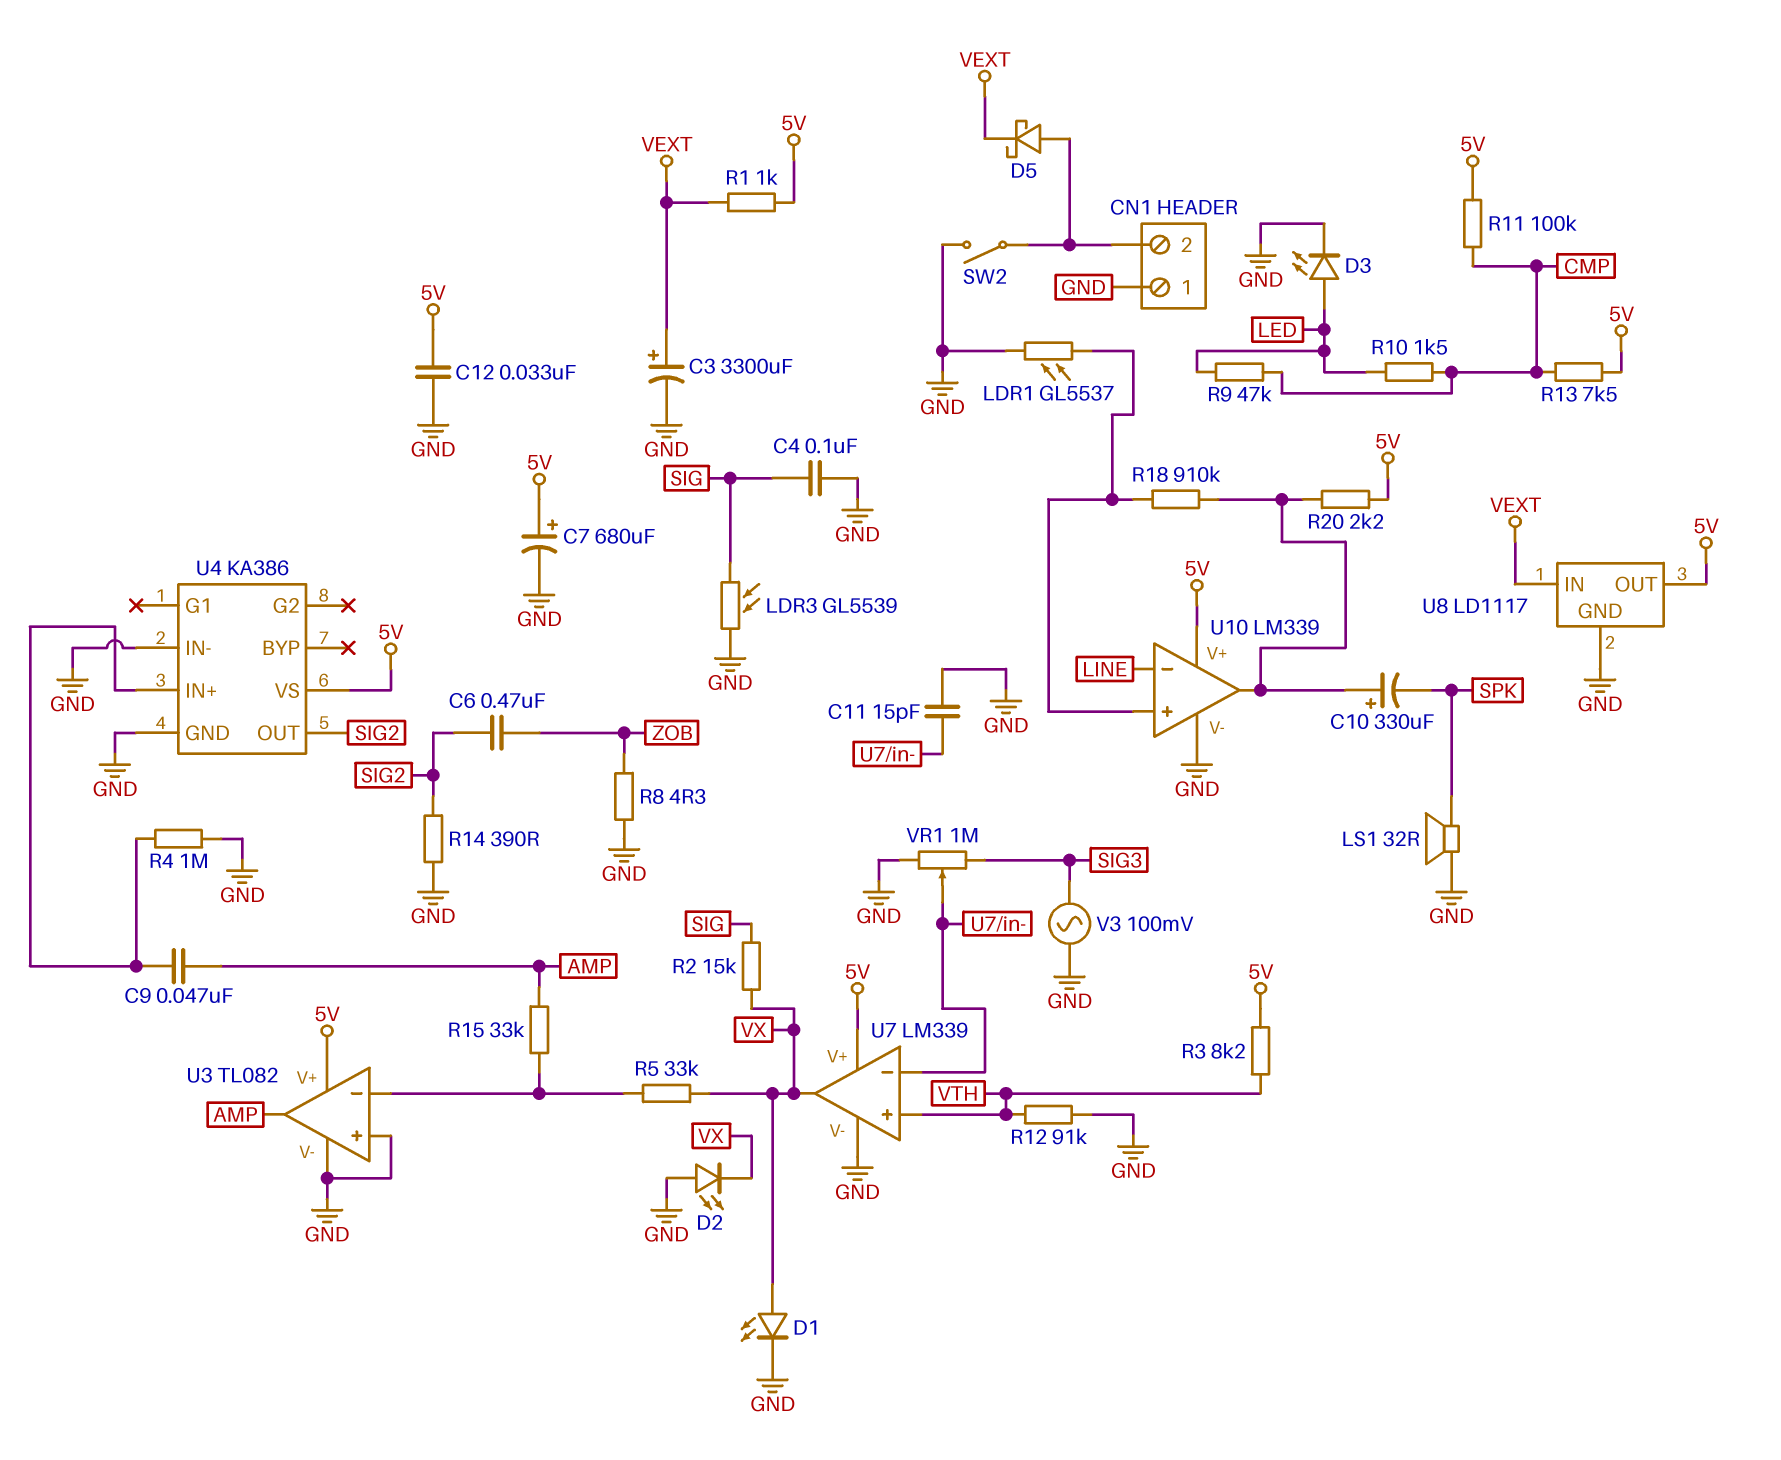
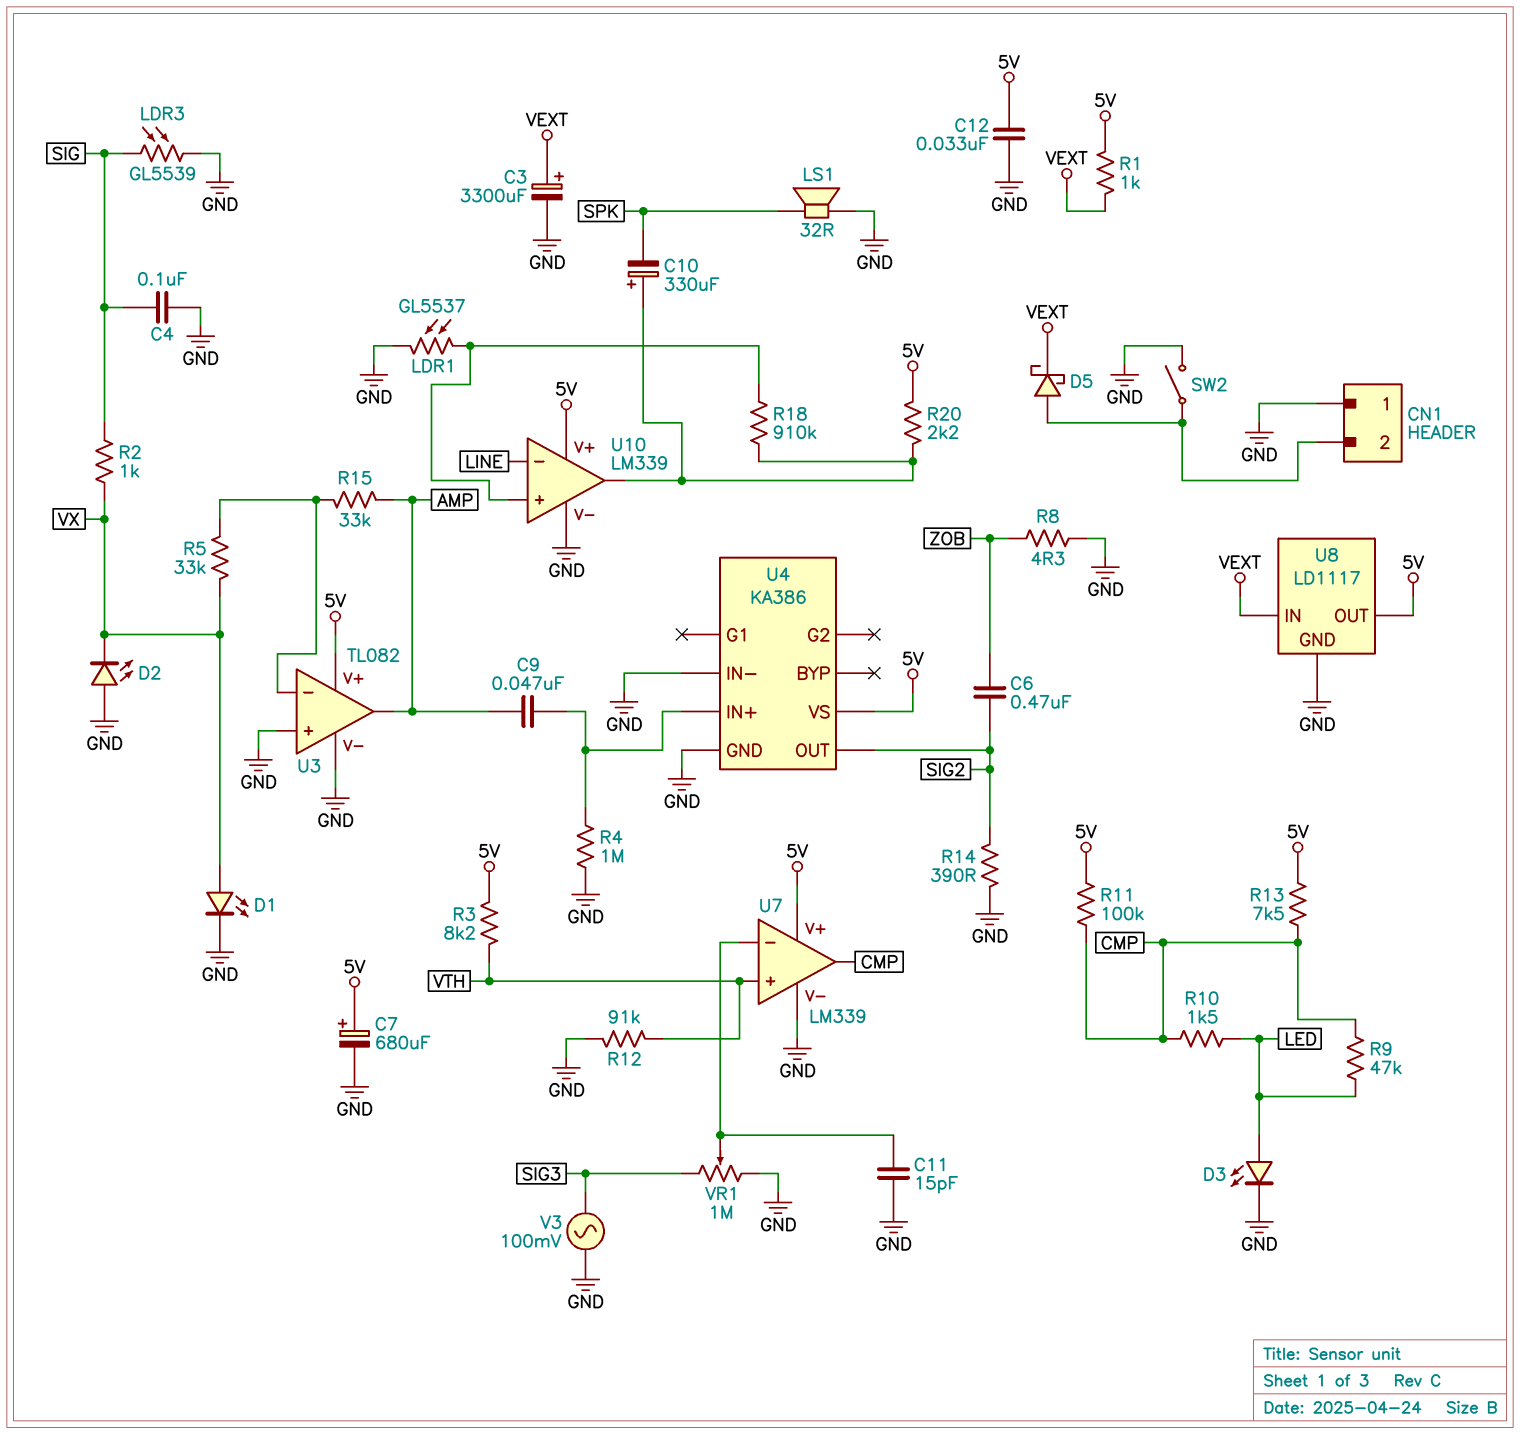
R2: 15k (SIG, VX) -> 1k (SIG, VX)
U7 pin out: VX -> CMP

